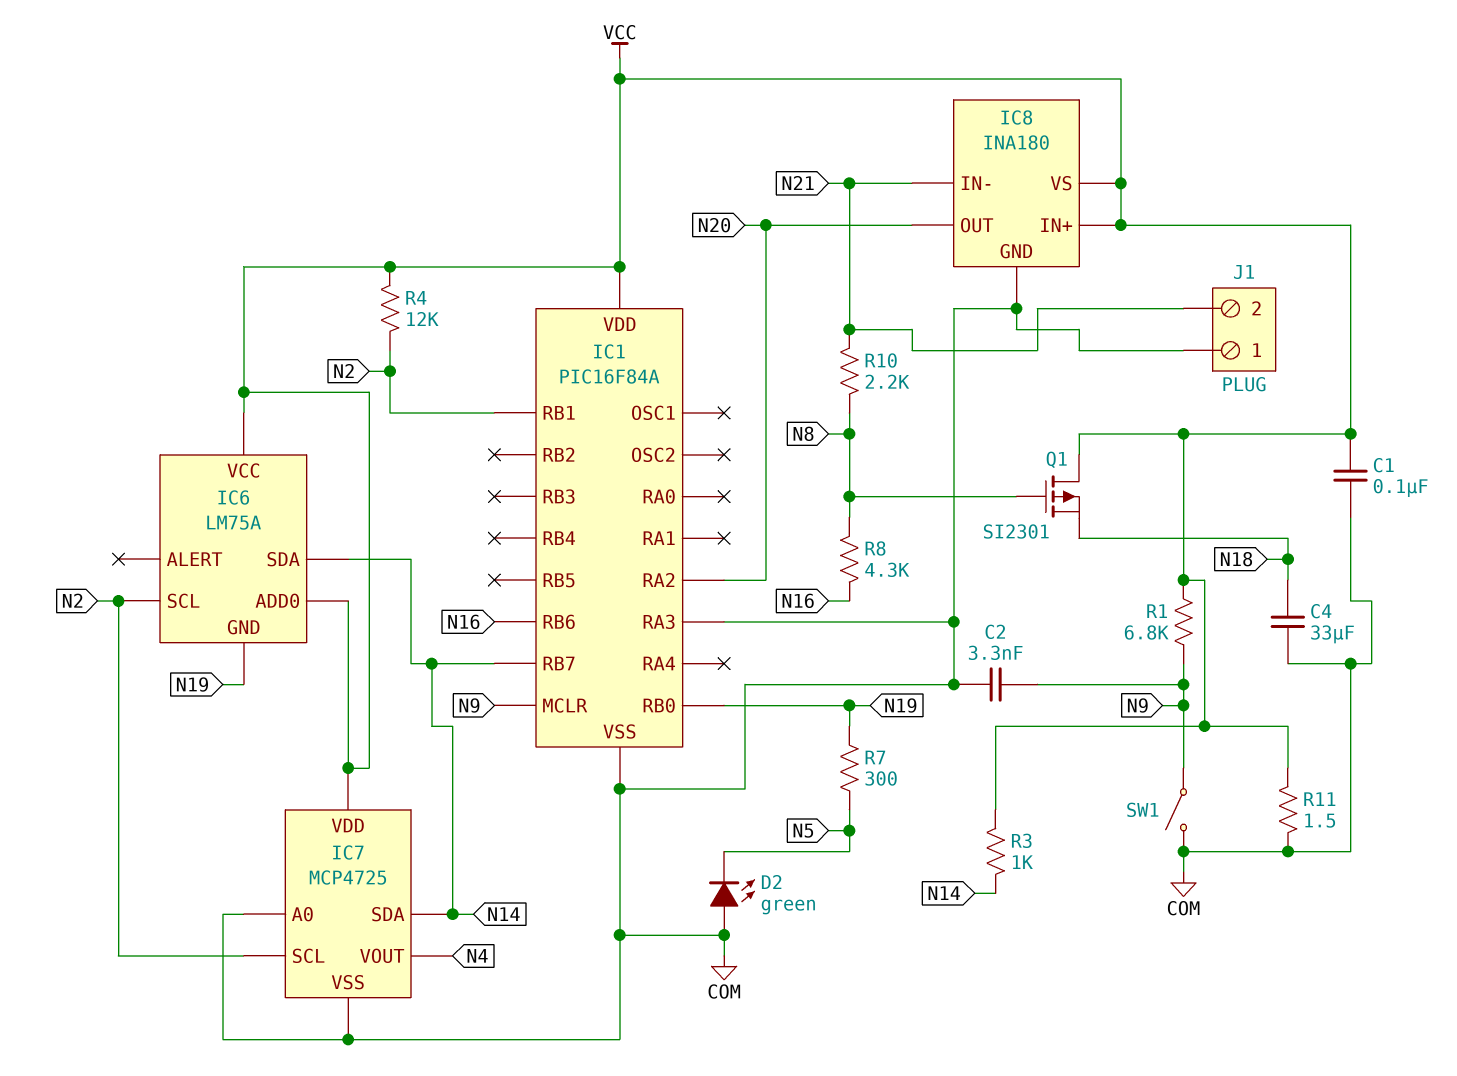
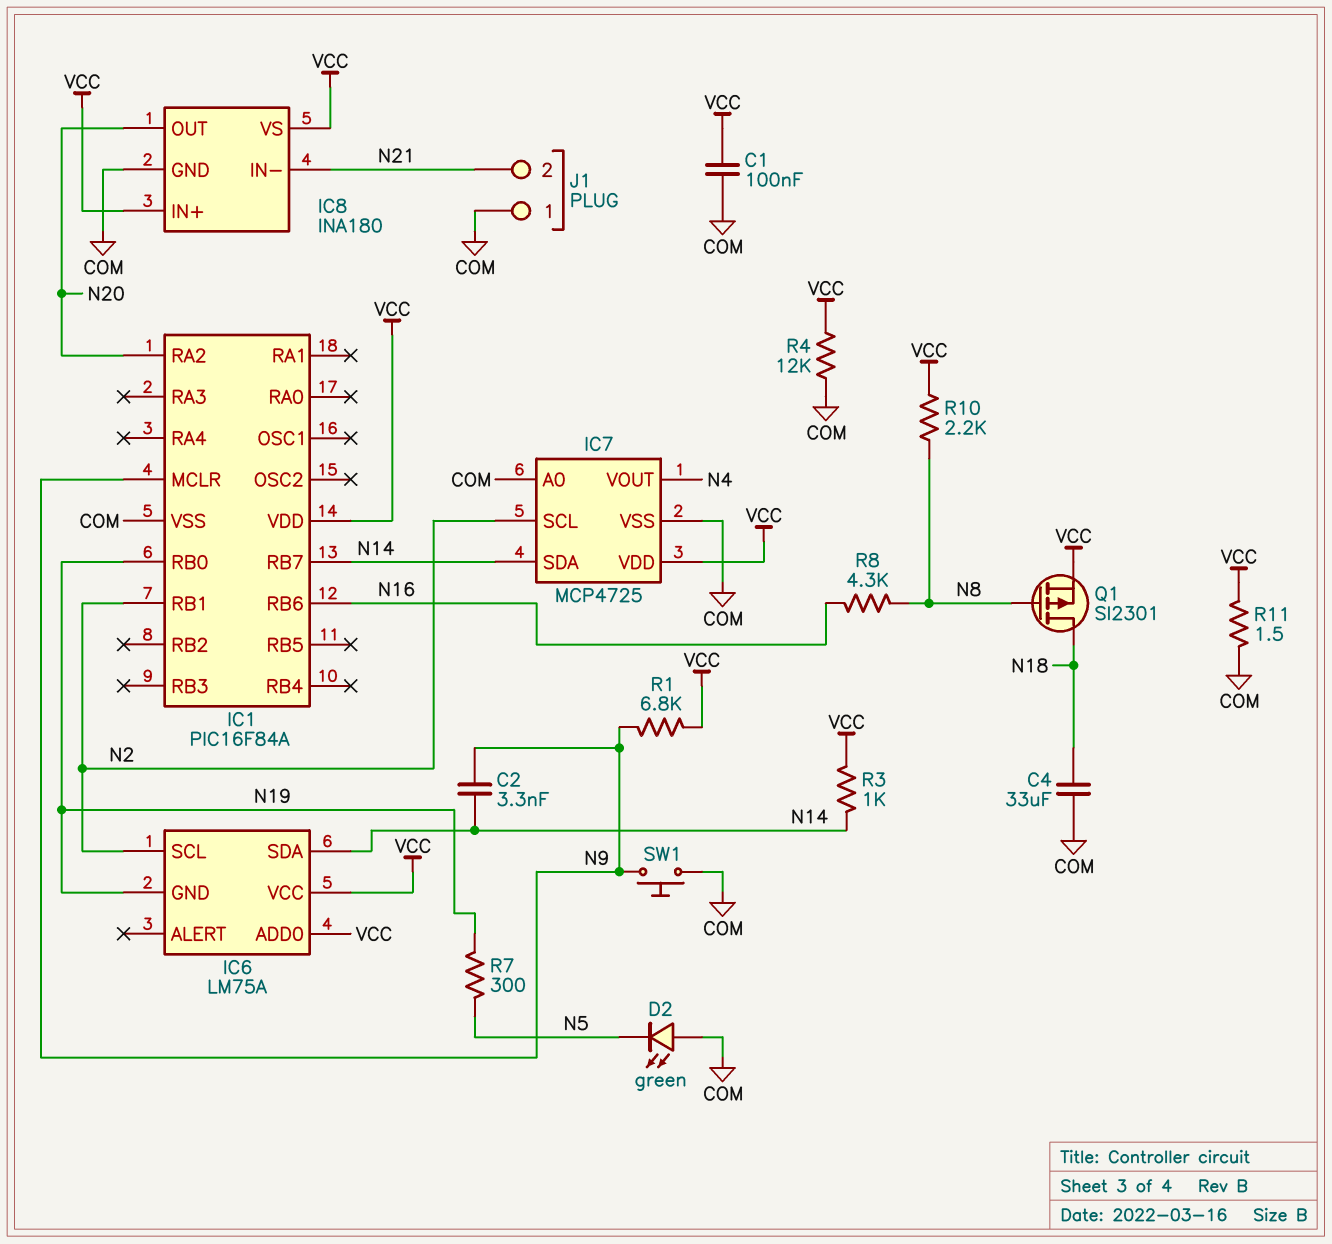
C2: 3.3nF (COM, N9) -> 3.3nF (N9, N14)
IC1 pin RA3: COM -> none
Q1: PMOS SI2301 (G N8, D VCC, S N18) -> PMOS SI2301 (G N8, D N18, S VCC)
R4: 12k (N2, VCC) -> 12k (COM, VCC)
R10: 2.2k (N8, N21) -> 2.2k (N8, VCC)
SW1: switch (COM, N9) -> button (COM, N9)

